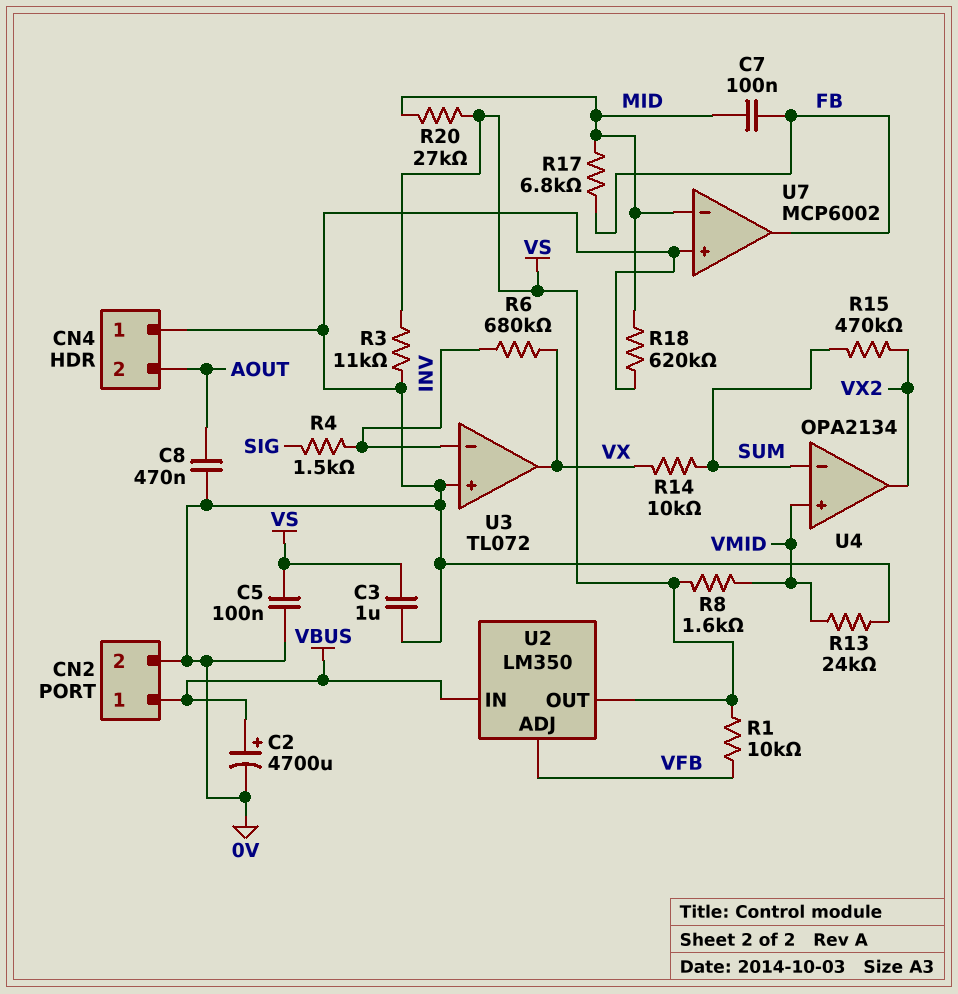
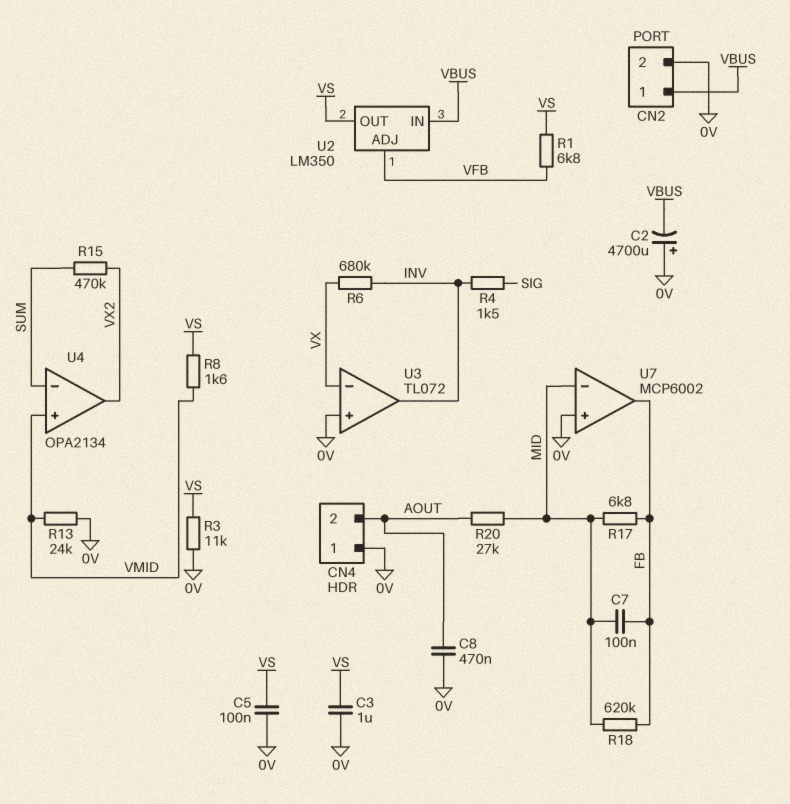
C2: 4700uF (plus VBUS, minus 0V) -> 4700uF (plus 0V, minus VBUS)
R1: 10k (VFB, VS) -> 6.8k (VFB, VS)
R14: 10k (SUM, VX) -> none
R18: 620k (0V, MID) -> 620k (FB, MID)
R20: 27k (MID, VS) -> 27k (AOUT, MID)
U3 pin in-: INV -> VX
U3 pin out: VX -> INV

